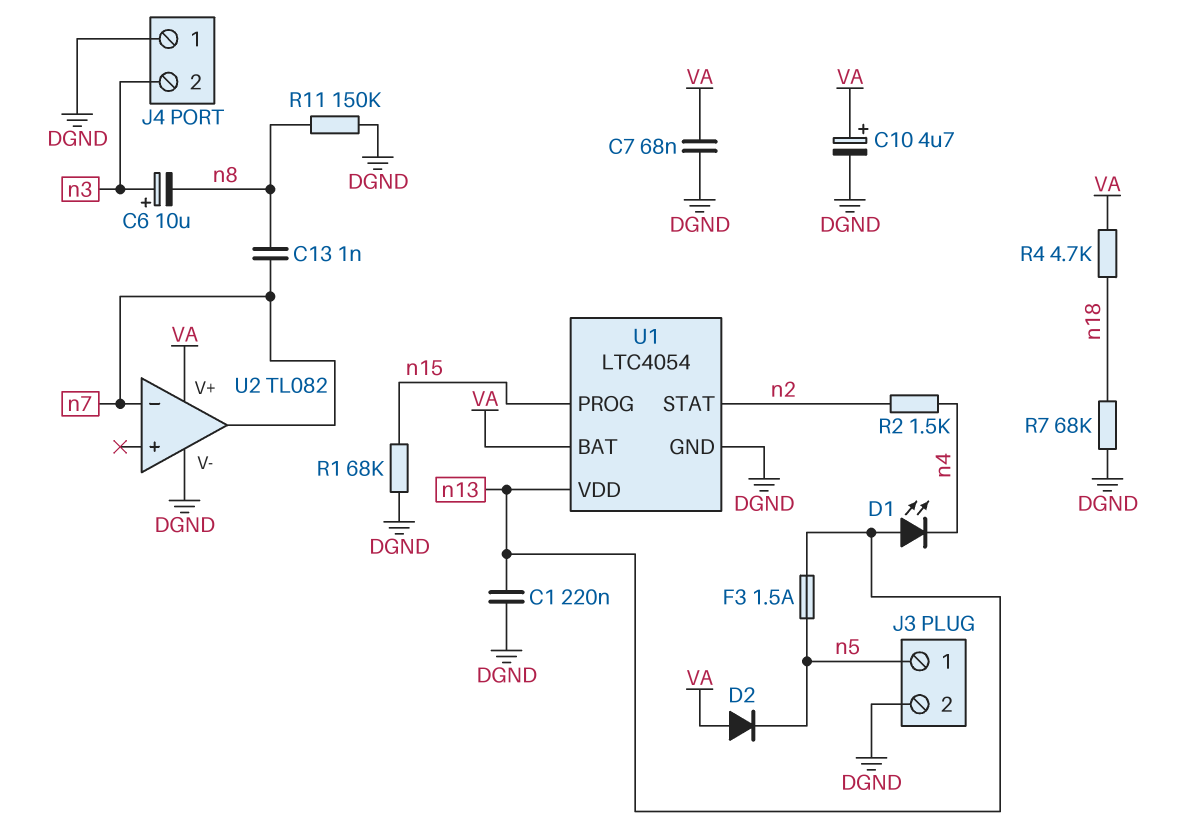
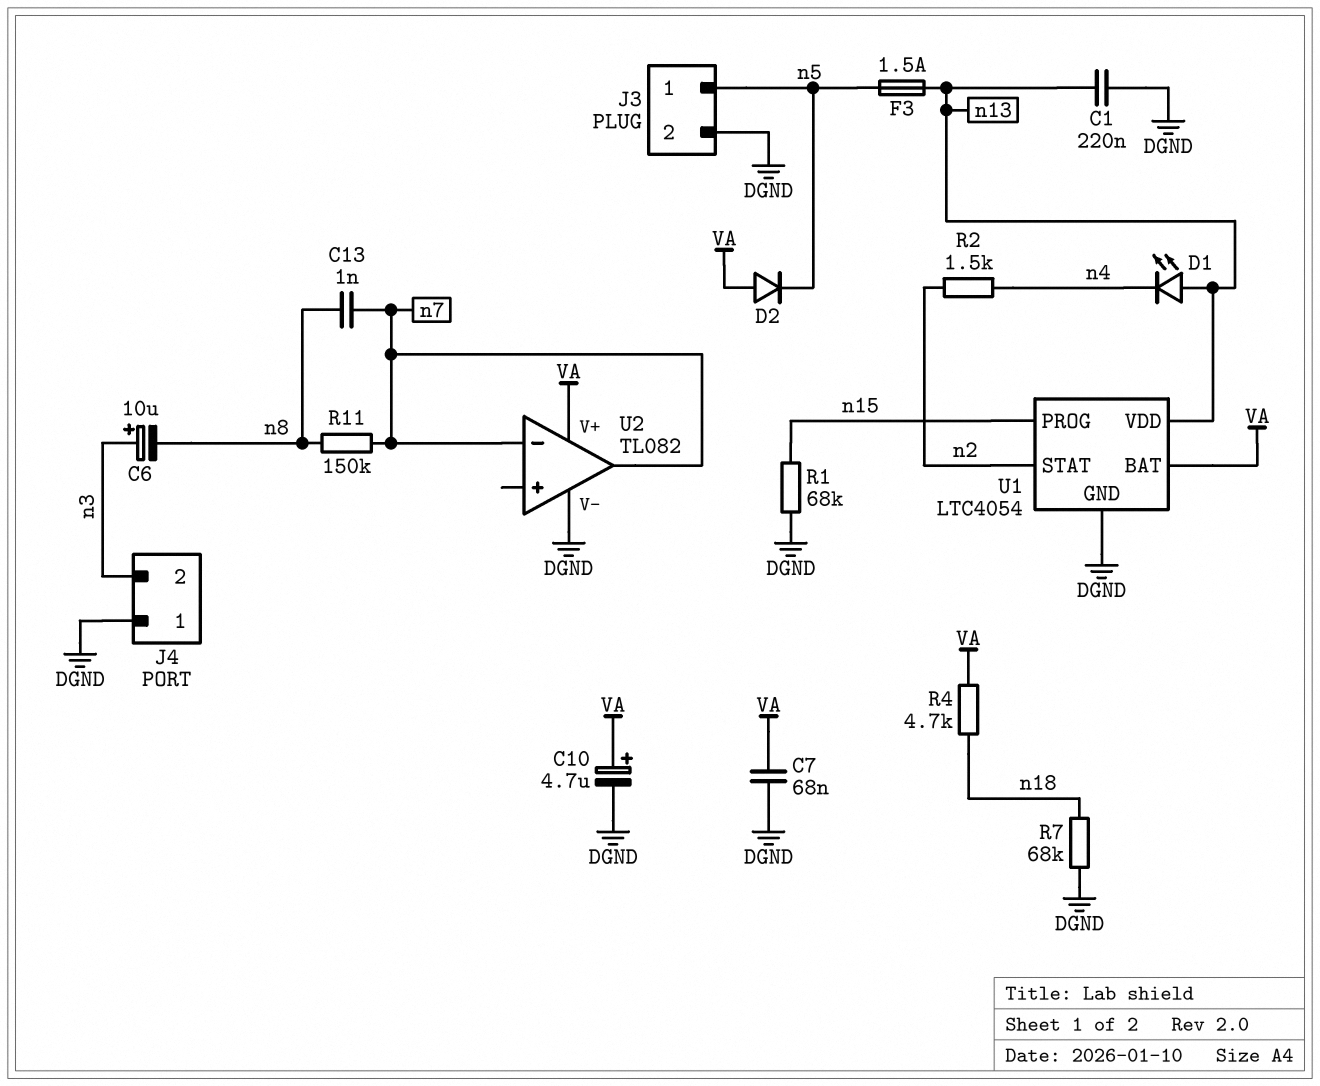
R11: 150k (DGND, n8) -> 150k (n7, n8)

